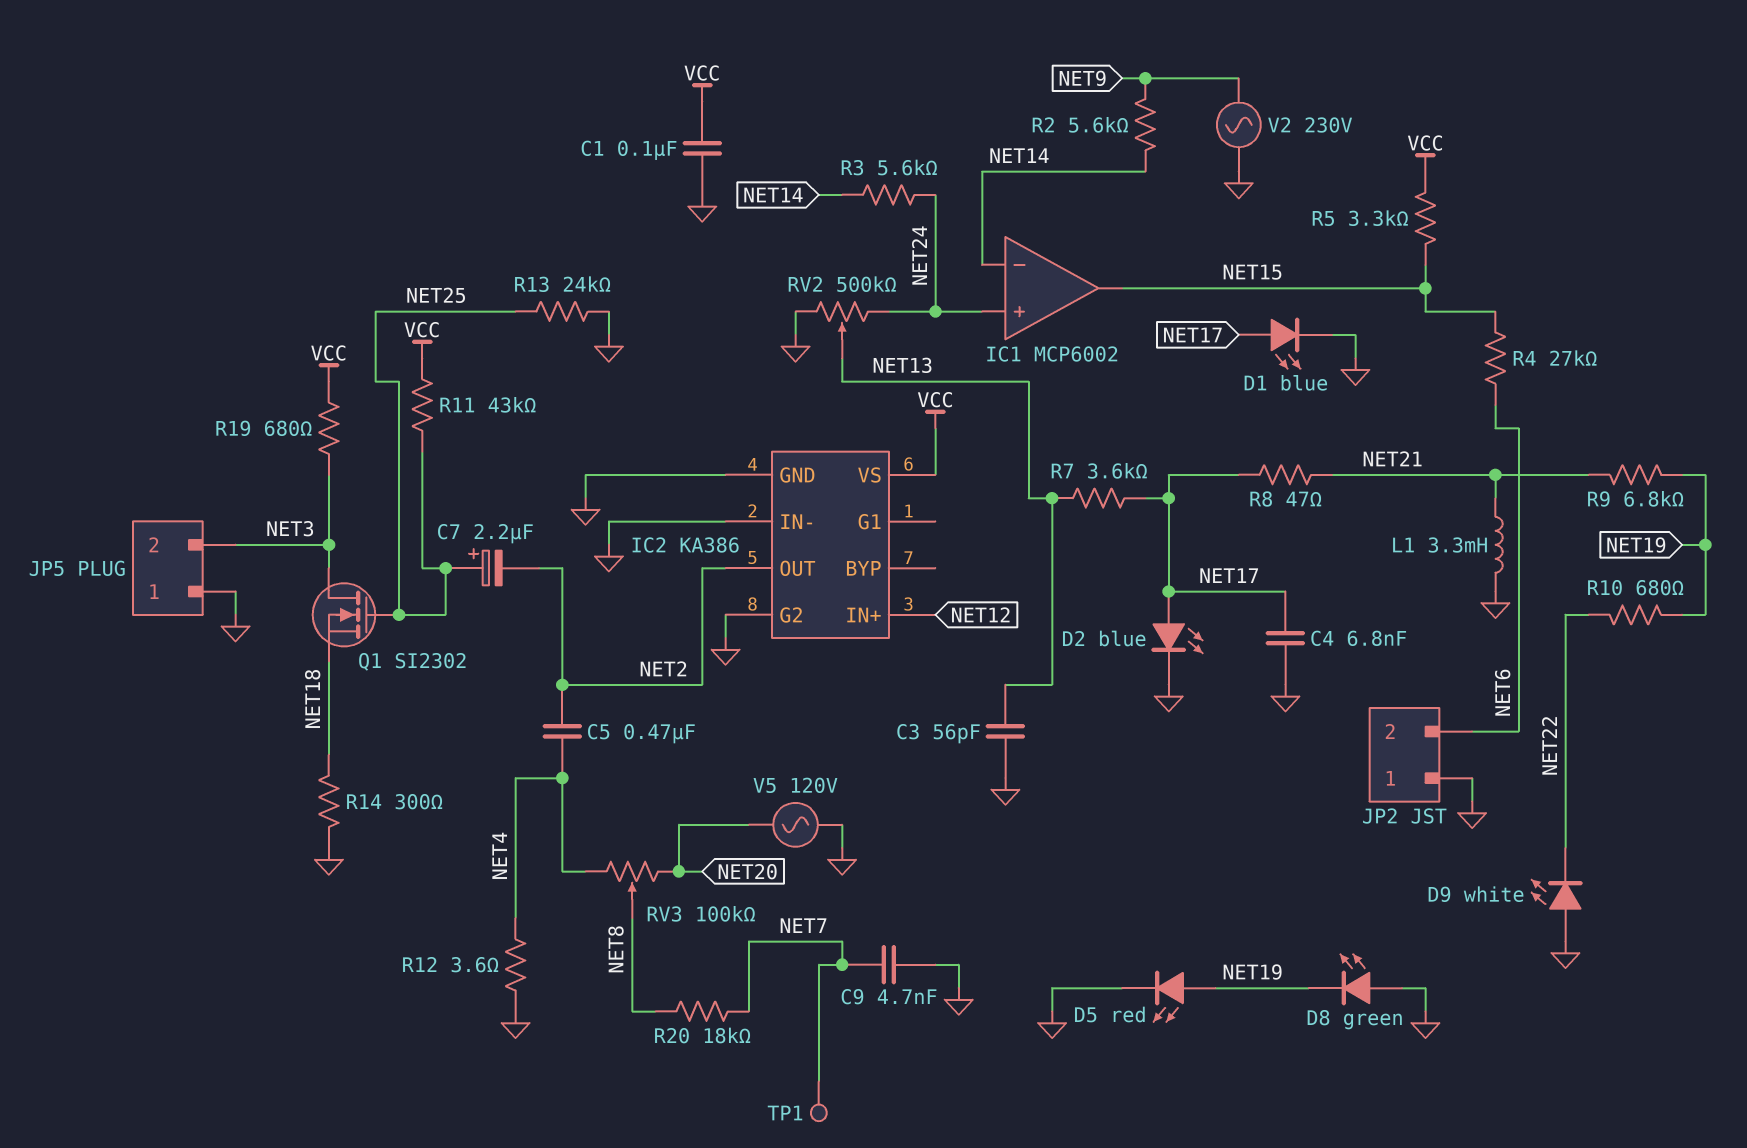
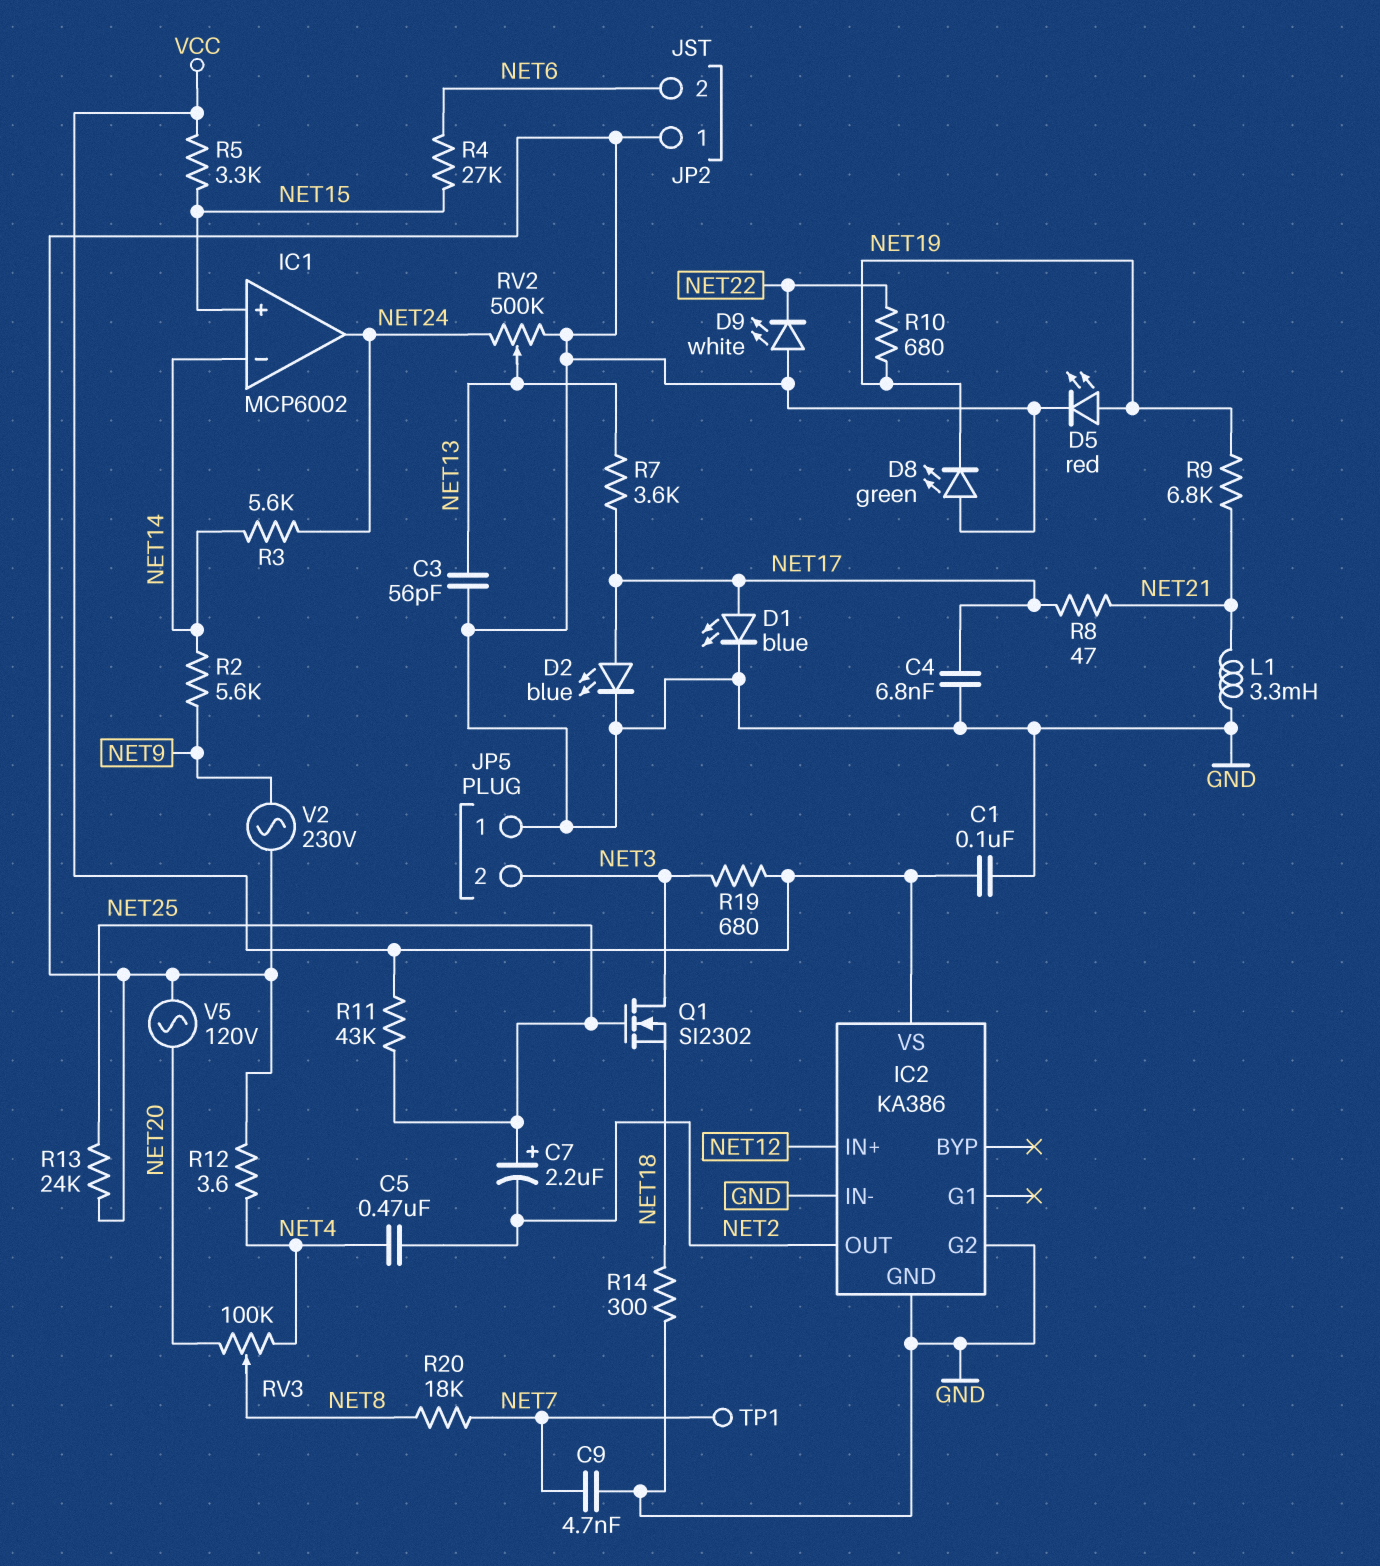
IC1 pin in+: NET24 -> NET15
IC1 pin out: NET15 -> NET24

